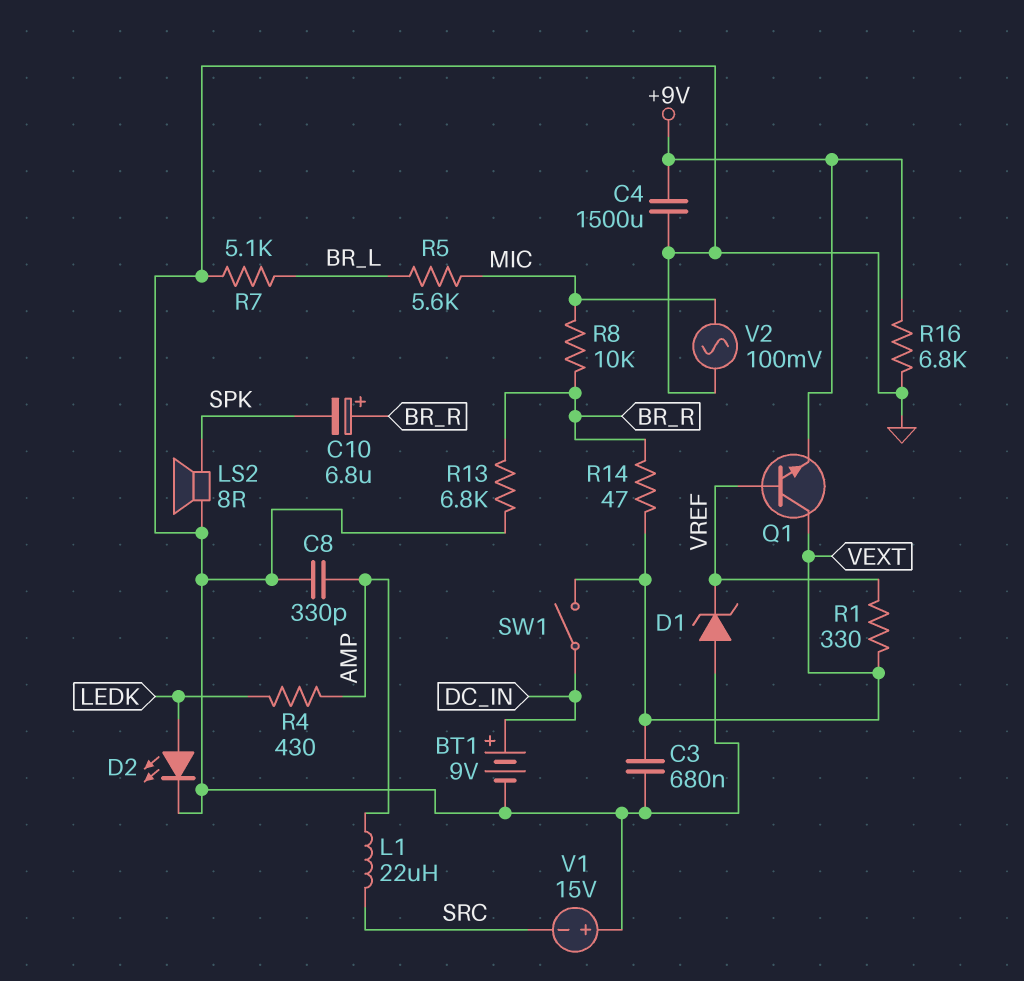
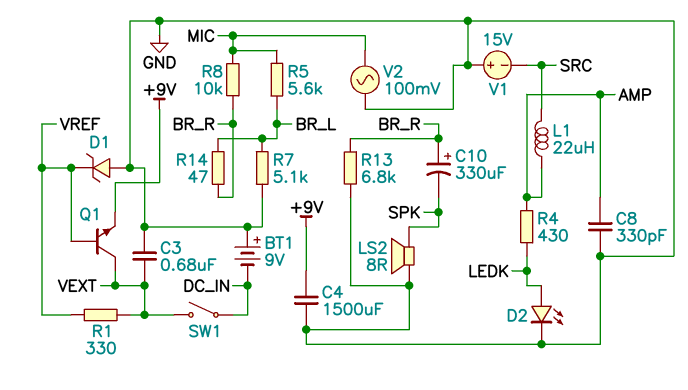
BT1: 9V (plus DC_IN, minus GND) -> 9V (plus GND, minus DC_IN)
C10: 6.8uF (plus BR_R, minus SPK) -> 330uF (plus BR_R, minus SPK)
R14: 47 (BR_R, VEXT) -> 47 (BR_L, BR_R)
R16: 6.8k (+9V, GND) -> none

